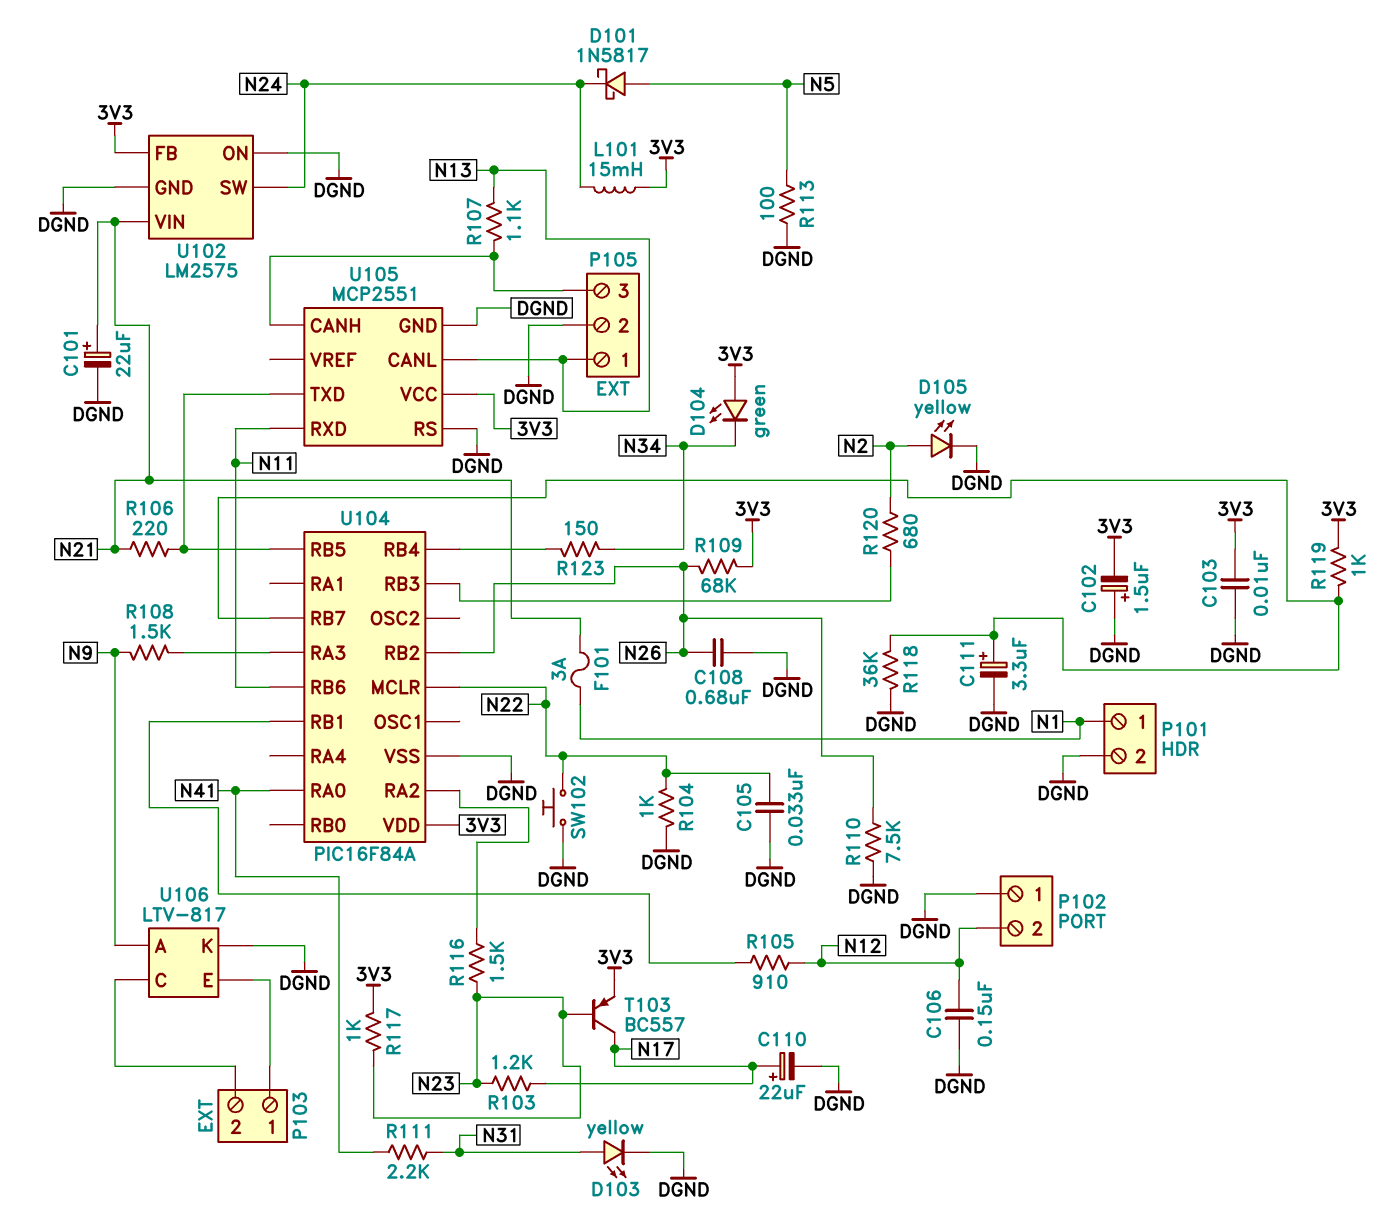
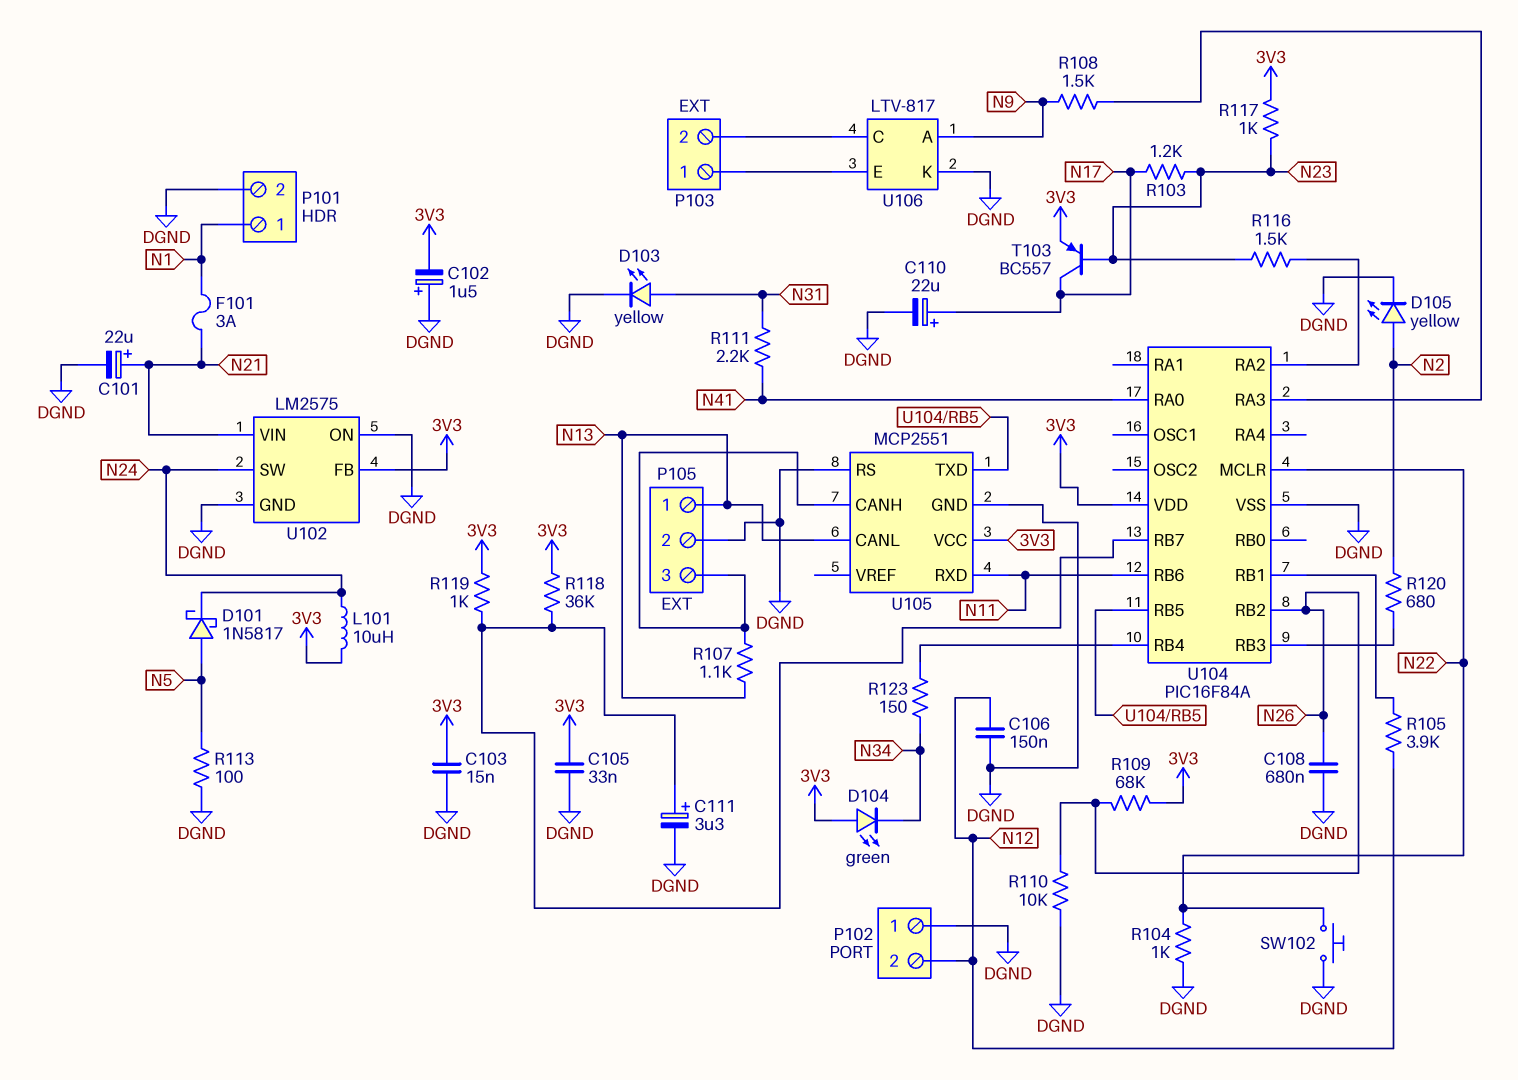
C103: 10nF (3V3, DGND) -> 15nF (3V3, DGND)
C105: 33nF (DGND, N22) -> 33nF (3V3, DGND)
L101: 15mH (3V3, N24) -> 10uH (3V3, N24)
R105: 910 (N12, U104/RB1) -> 3.9k (N12, U104/RB1)
R106: 220 (N21, U104/RB5) -> none
R110: 7.5k (DGND, N26) -> 10k (DGND, N26)
R118: 36k (DGND, U104/RB7) -> 36k (3V3, U104/RB7)

